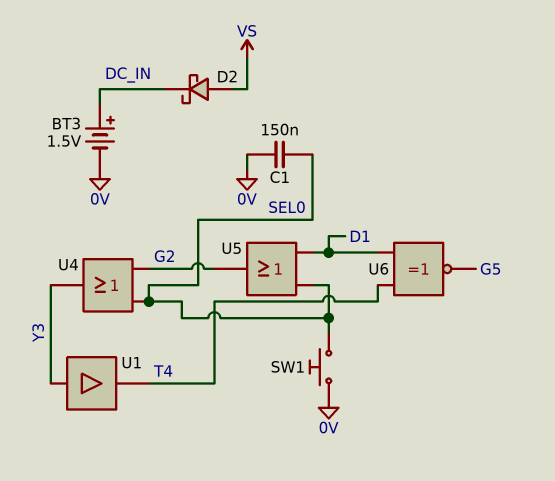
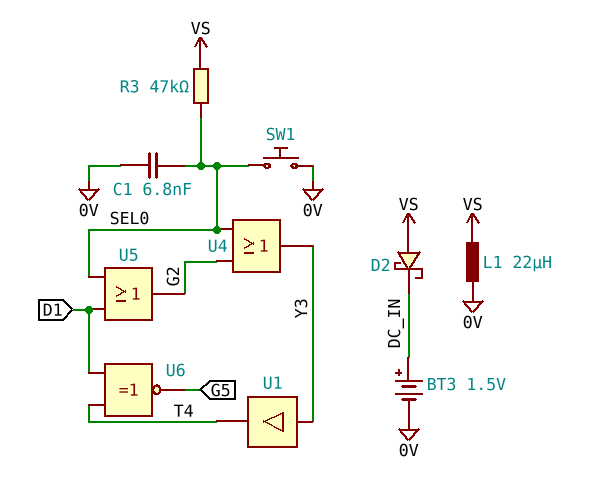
C1: 150nF (0V, SEL0) -> 6.8nF (0V, SEL0)
L1: none -> 22uH (0V, VS)
R3: none -> 47k (SEL0, VS)

